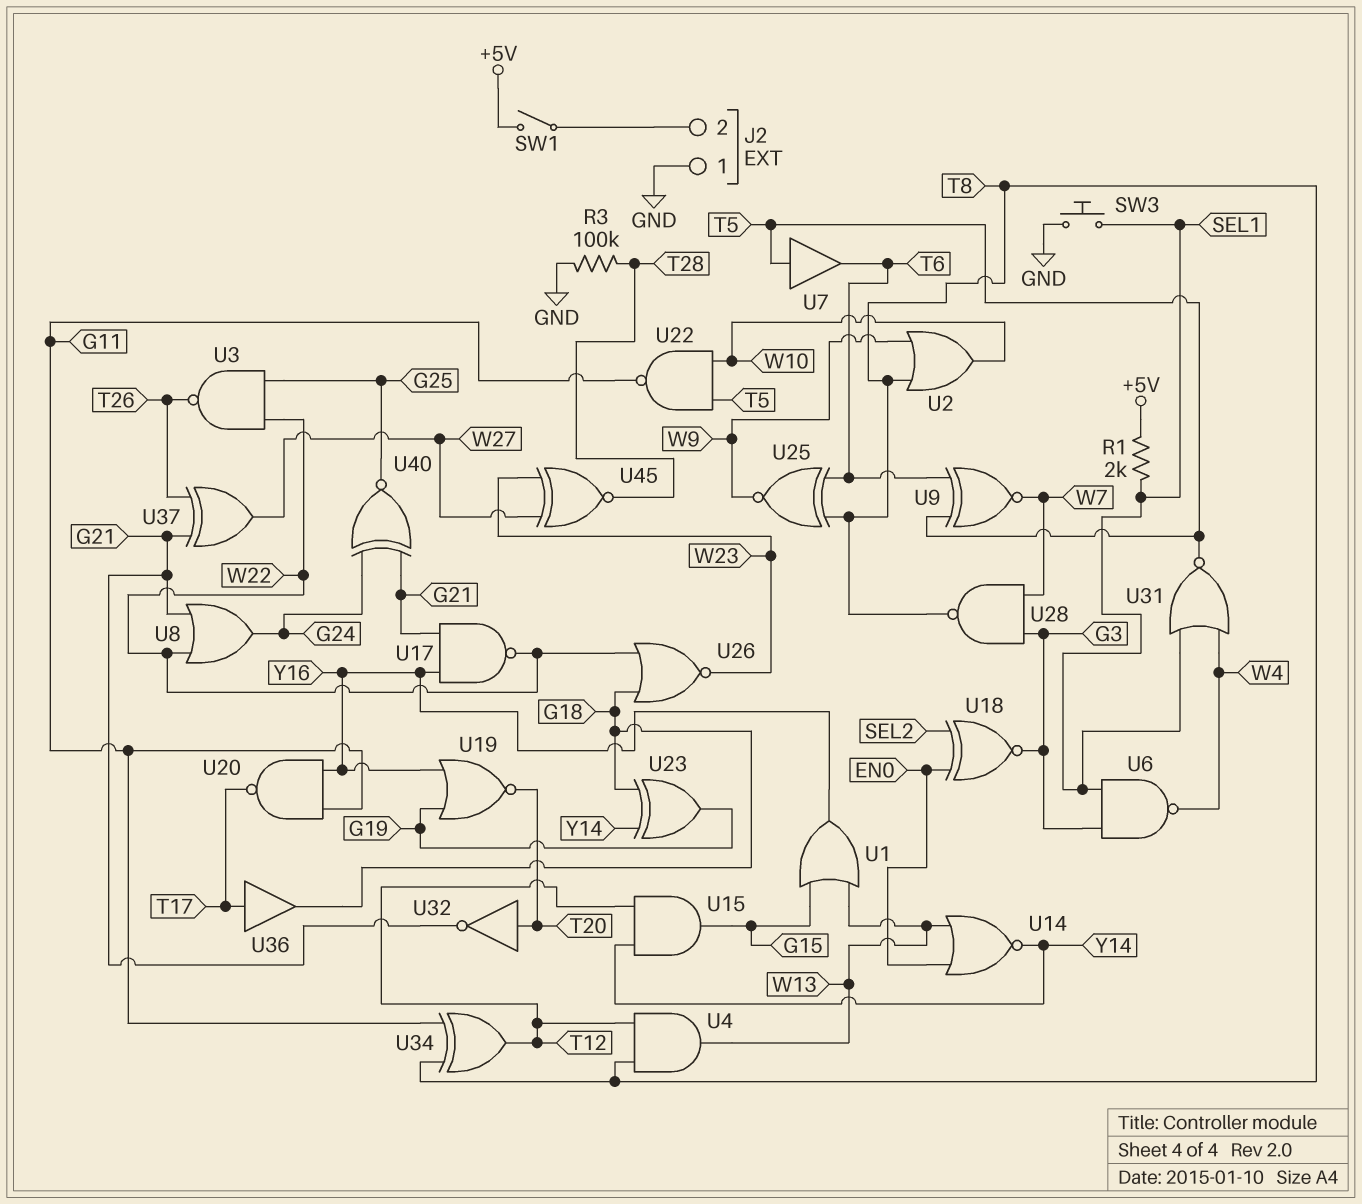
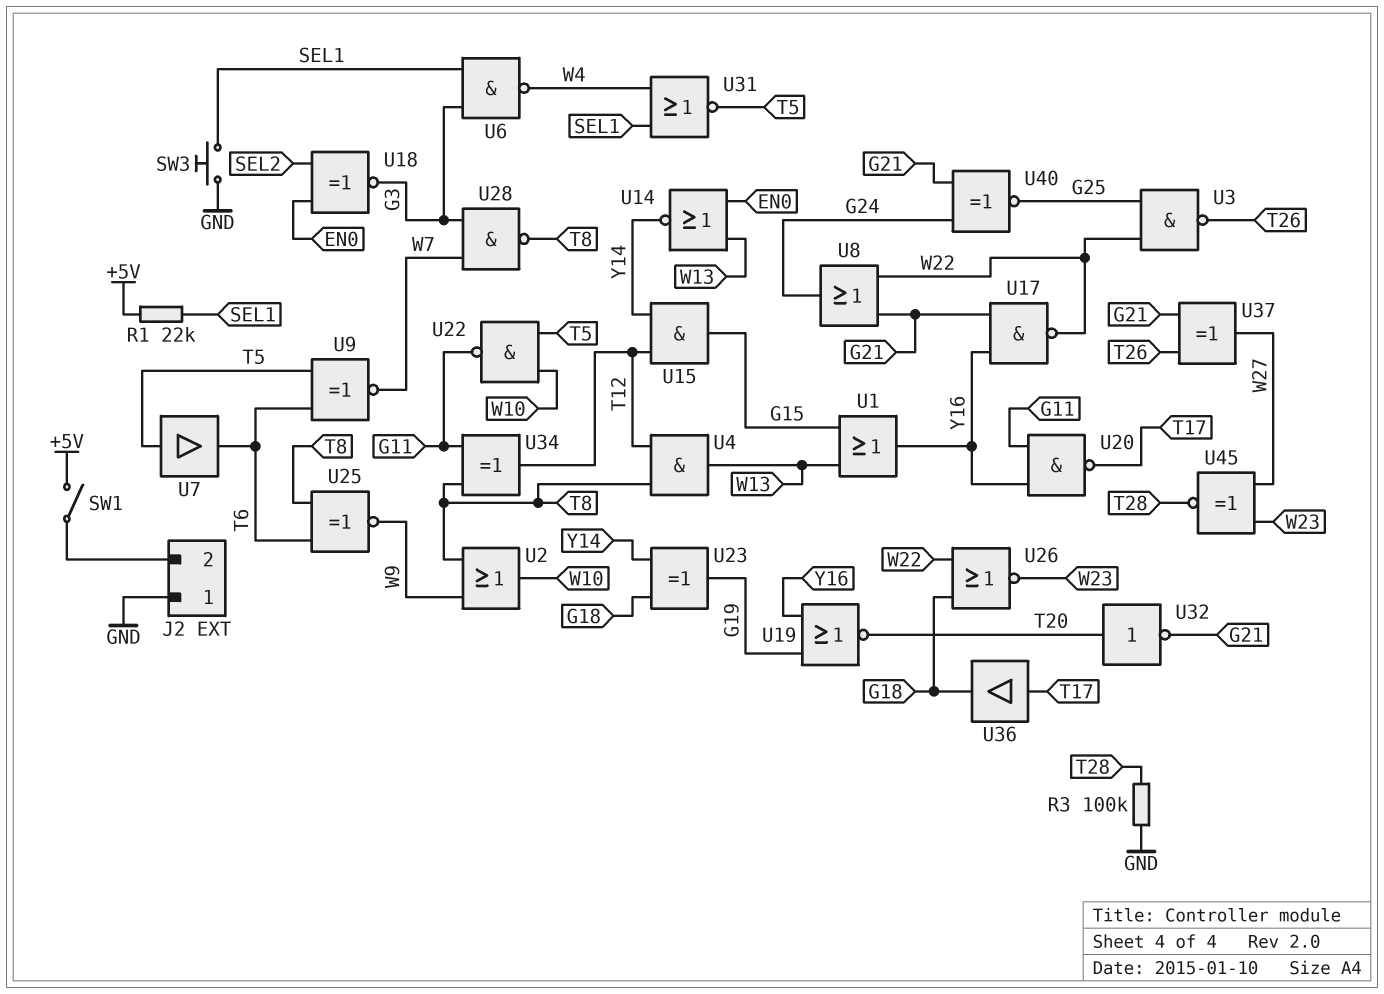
R1: 2k (+5V, SEL1) -> 22k (+5V, SEL1)

